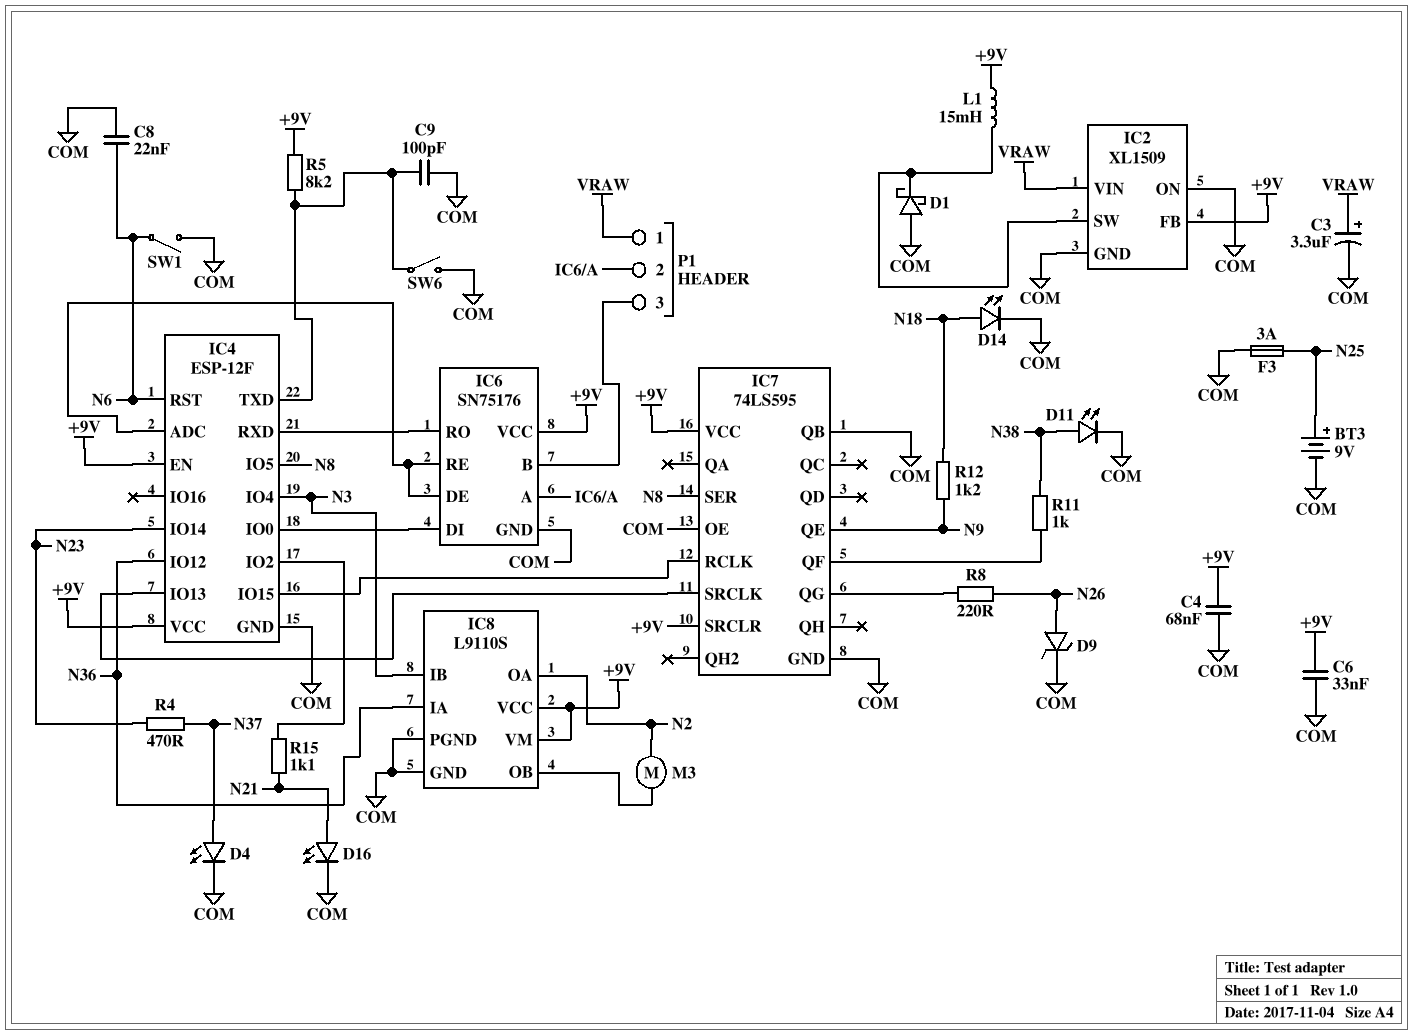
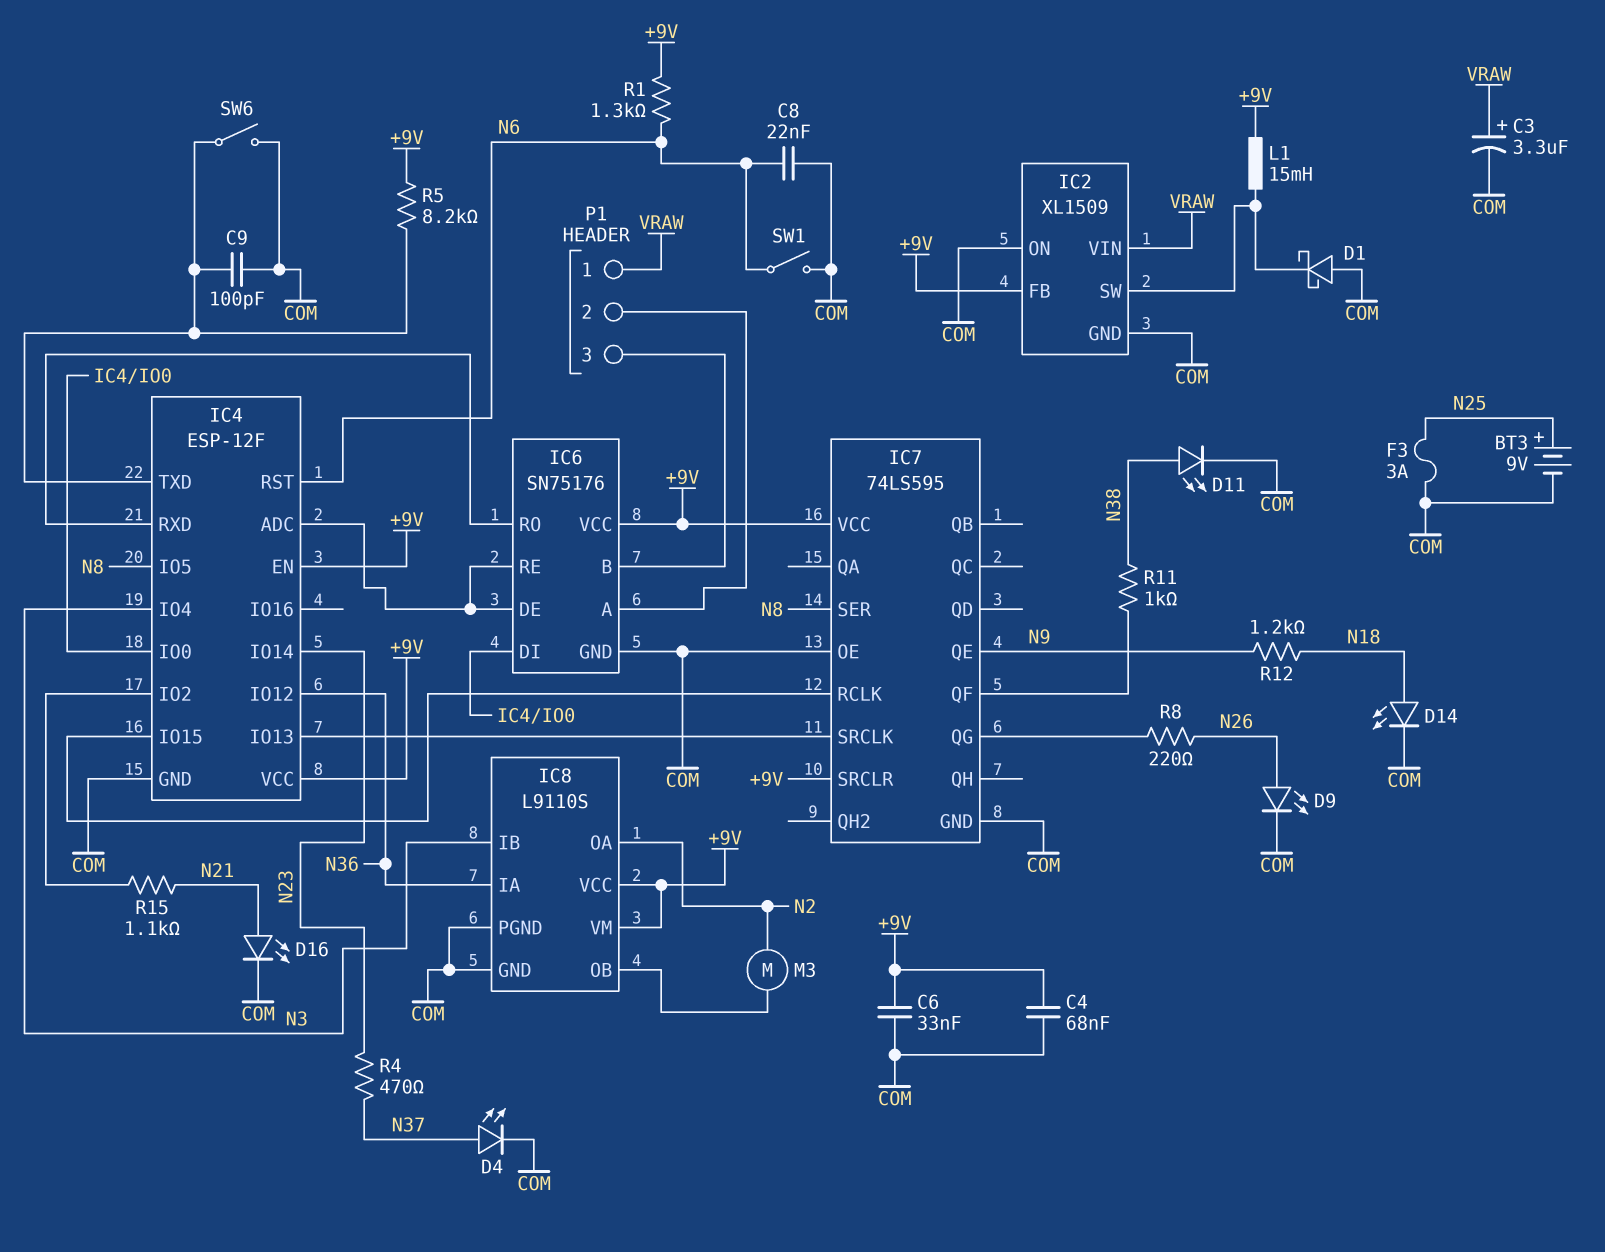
D9: zener (A N26, K COM) -> LED (A N26, K COM)
IC7 pin QB: COM -> none
R1: none -> 1.3k (+9V, N6)

